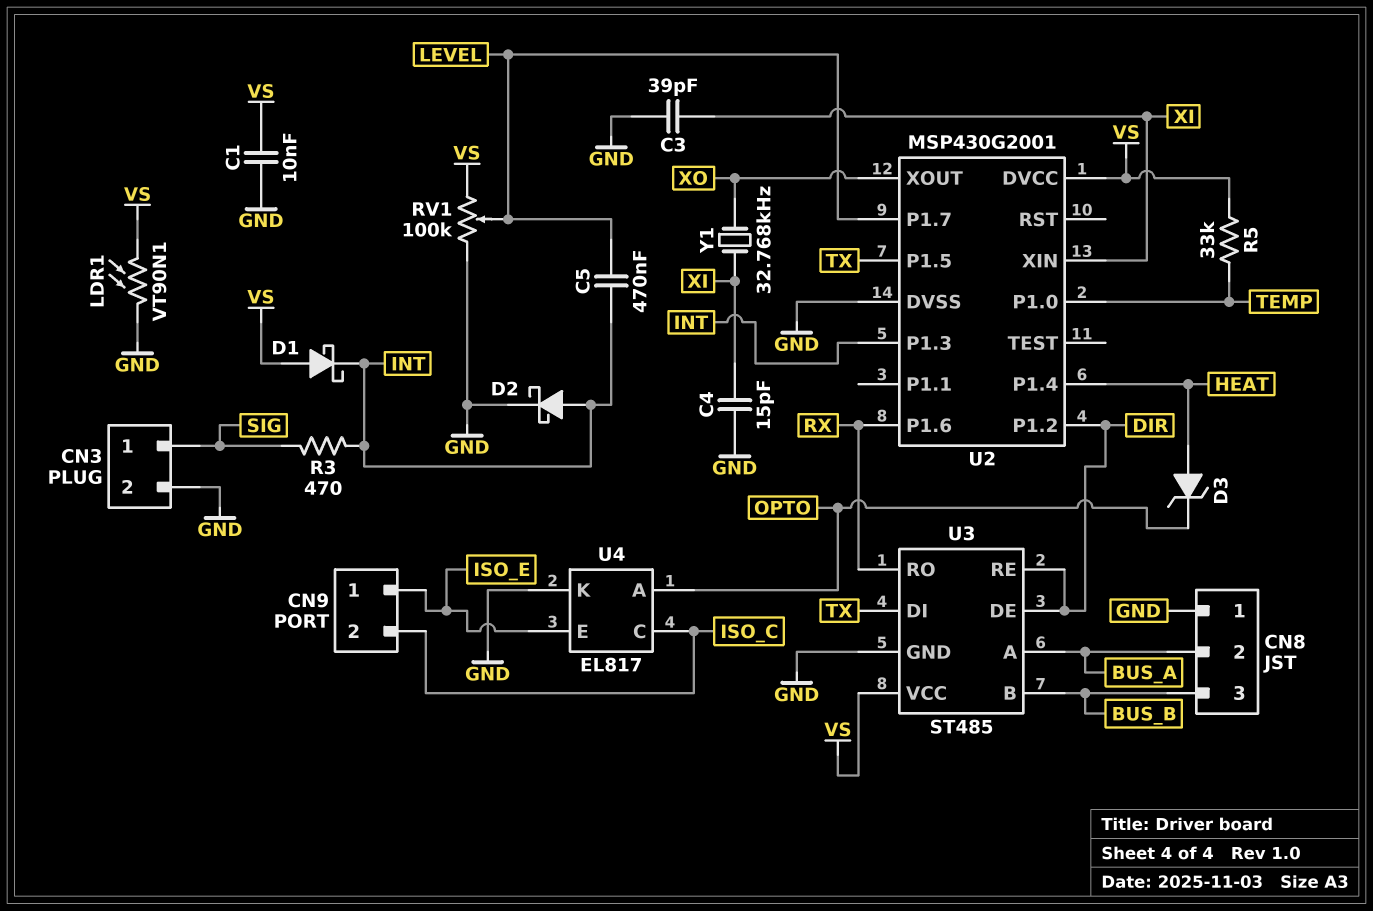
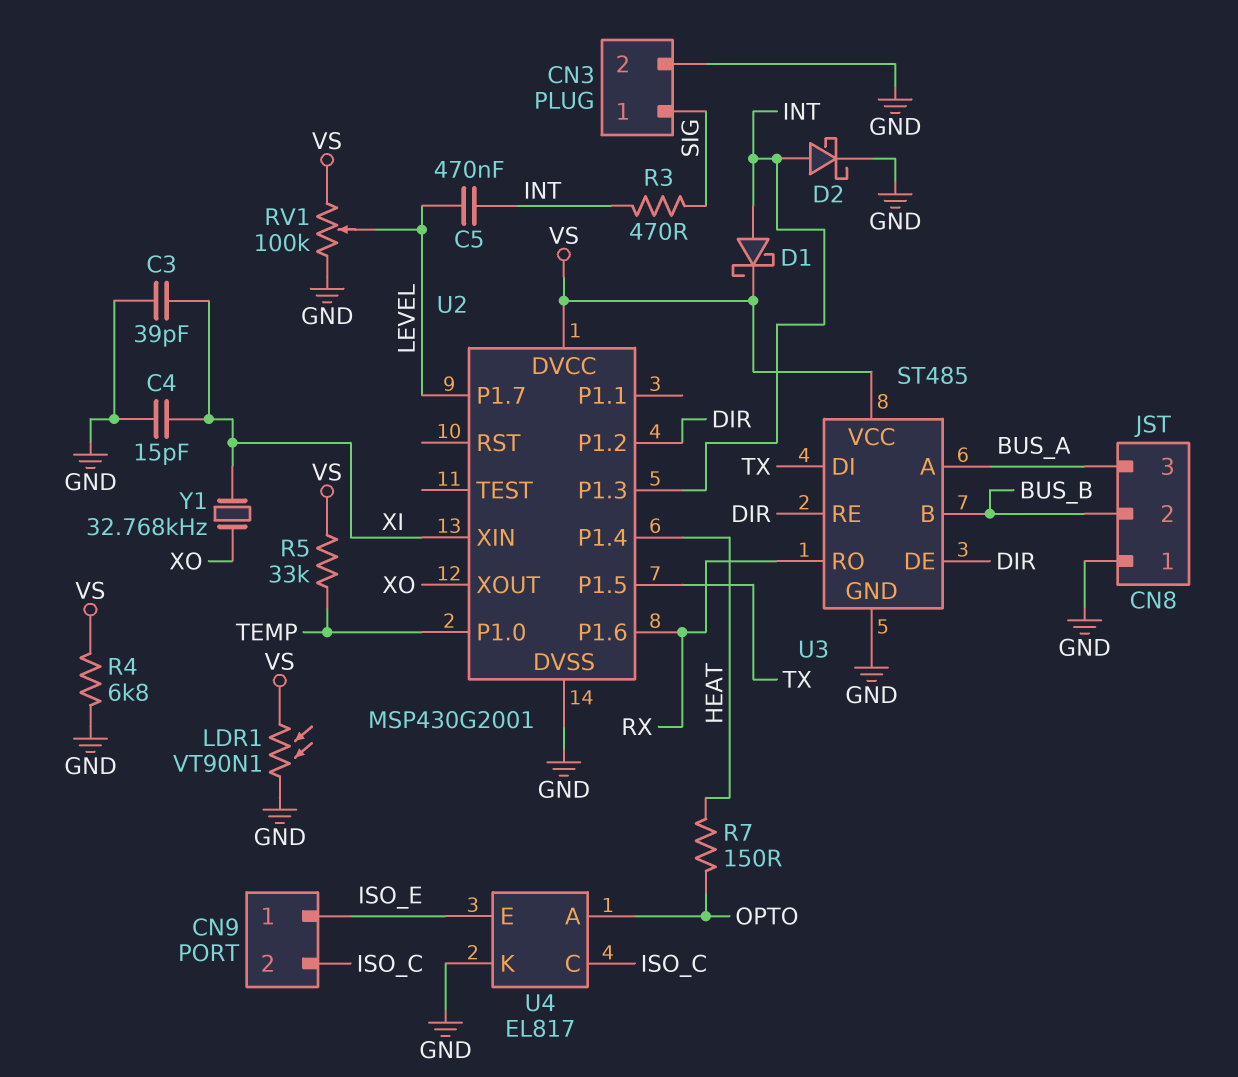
C1: 10nF (GND, VS) -> none
CN8 pin 2: BUS_A -> BUS_B
CN8 pin 3: BUS_B -> BUS_A
D1: schottky (A VS, K INT) -> schottky (A INT, K VS)
D3: zener (A HEAT, K OPTO) -> none
R4: none -> 6.8k (GND, VS)
R7: none -> 150 (HEAT, OPTO)

